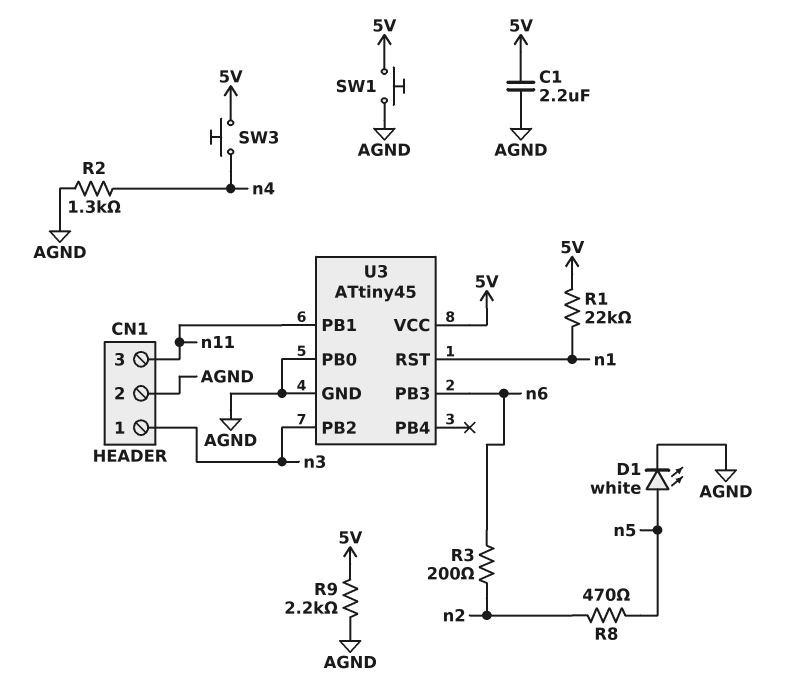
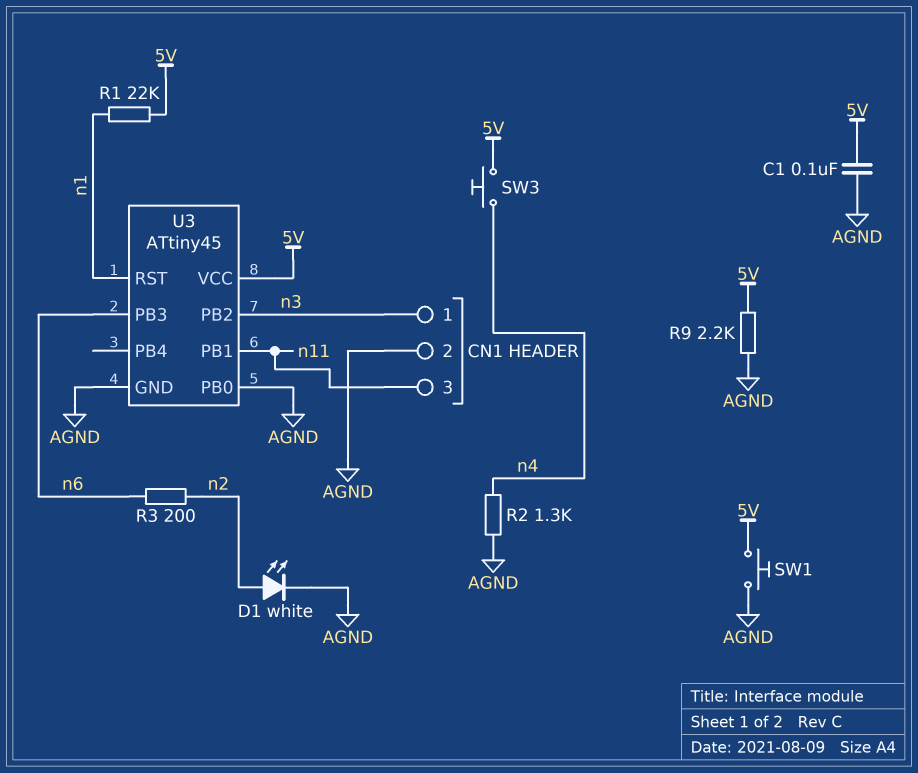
C1: 2.2uF (5V, AGND) -> 100nF (5V, AGND)
D1: LED white (A n5, K AGND) -> LED white (A n2, K AGND)
R8: 470 (n2, n5) -> none

